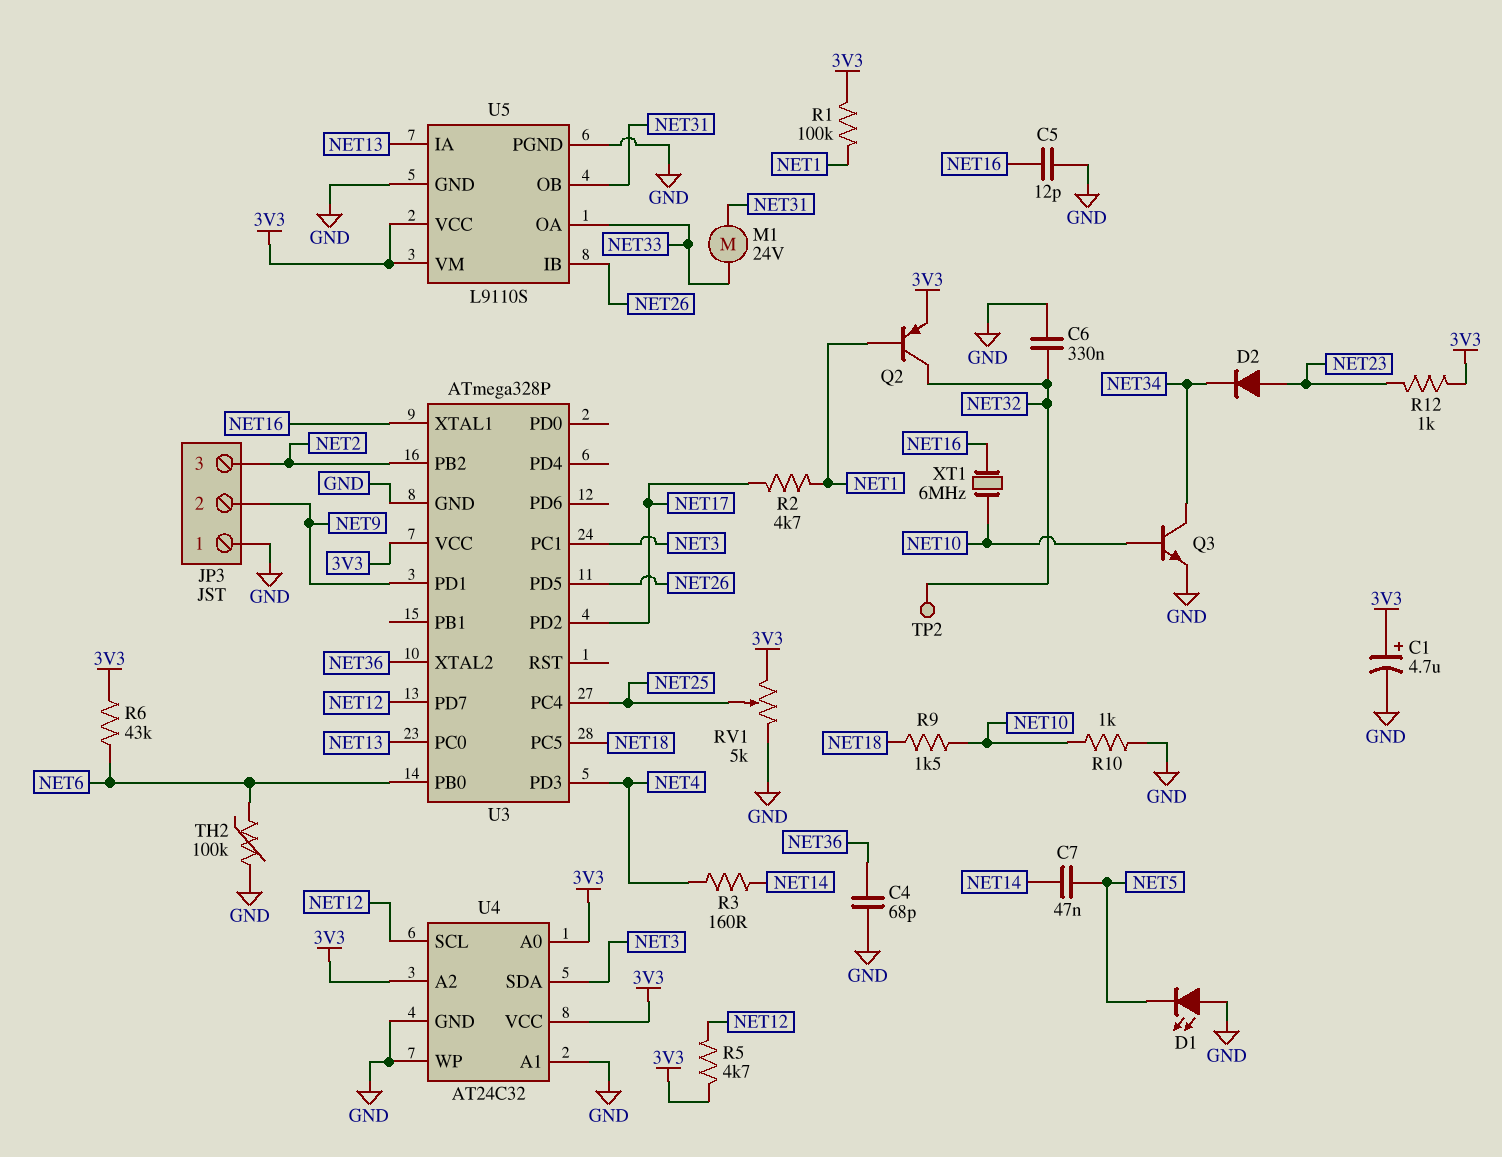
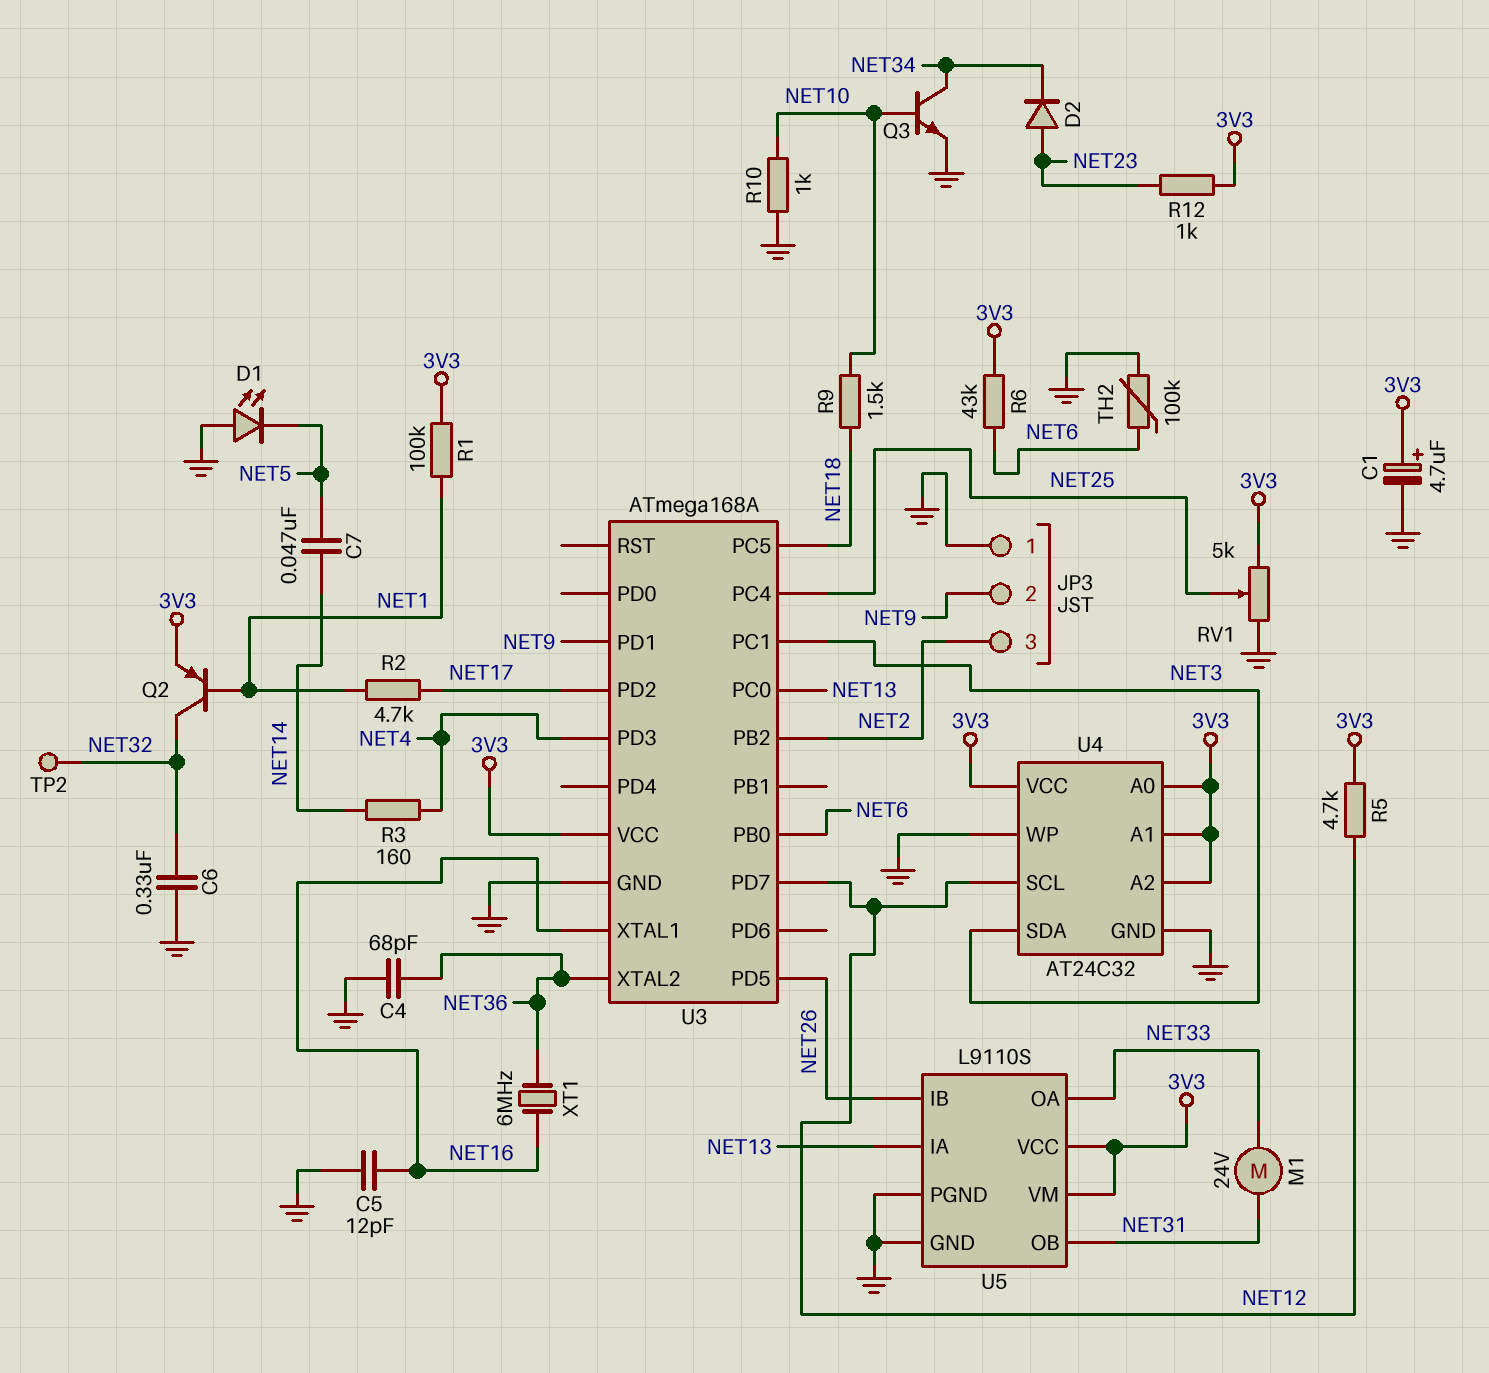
U3: ATmega328P -> ATmega168A
U4 pin A1: GND -> 3V3
XT1: 6MHz (NET10, NET16) -> 6MHz (NET16, NET36)

